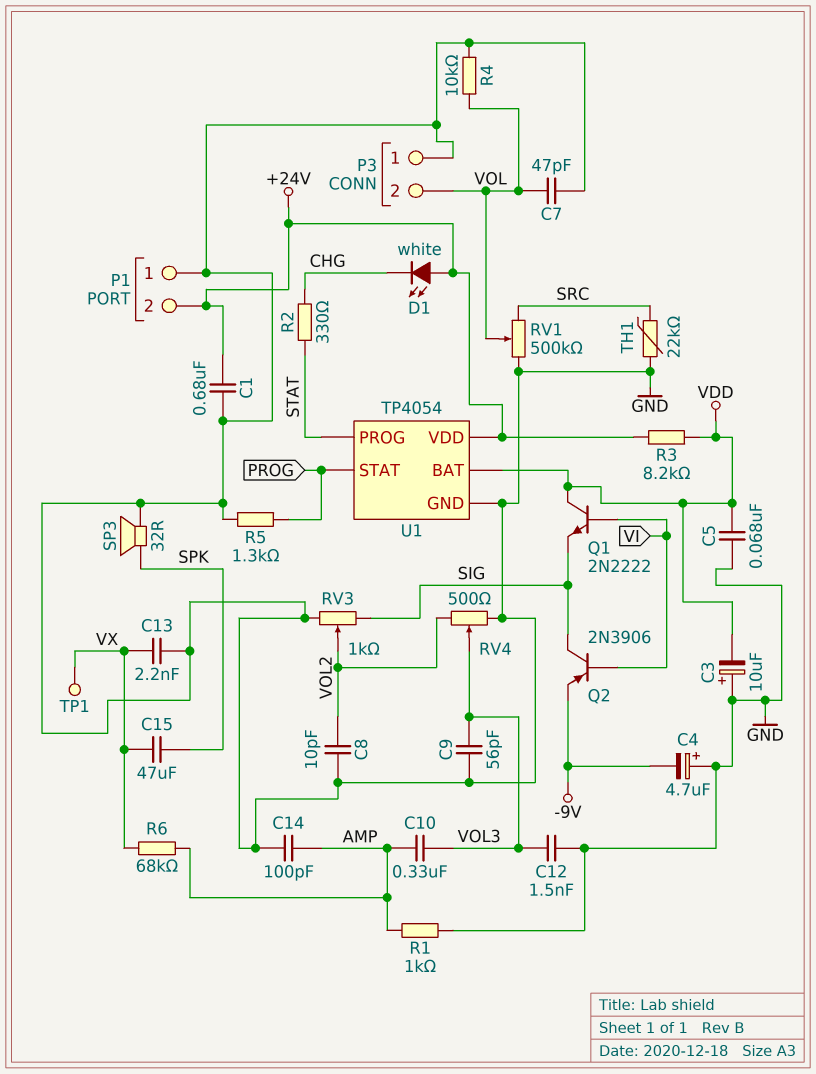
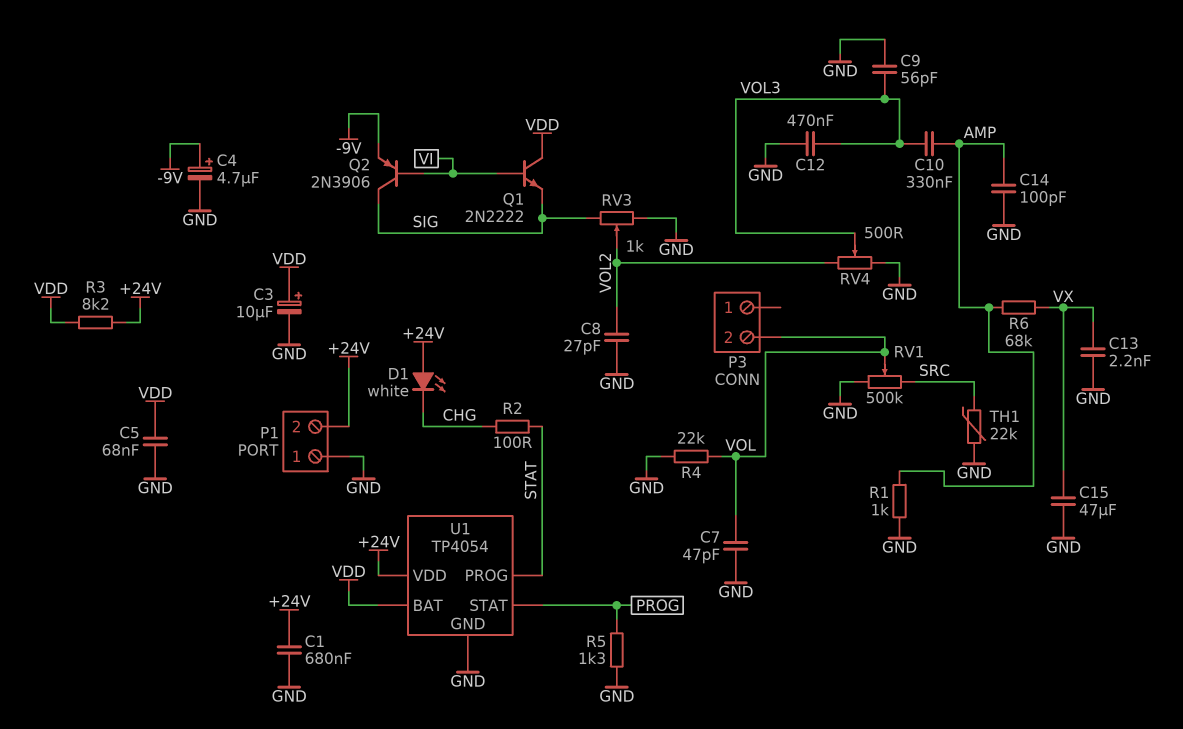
C3: 10uF (plus GND, minus VDD) -> 10uF (plus VDD, minus GND)
C4: 4.7uF (plus GND, minus -9V) -> 4.7uF (plus -9V, minus GND)
C8: 10pF (GND, VOL2) -> 27pF (GND, VOL2)
C12: 1.5nF (GND, VOL3) -> 470nF (GND, VOL3)
C15: 47uF (SPK, VX) -> 47uF (GND, VX)
P3 pin 1: GND -> none
R2: 330 (CHG, STAT) -> 100 (CHG, STAT)
R4: 10k (GND, VOL) -> 22k (GND, VOL)
SP3: speaker 32R (GND, SPK) -> none
TP1: test point (VX) -> none

